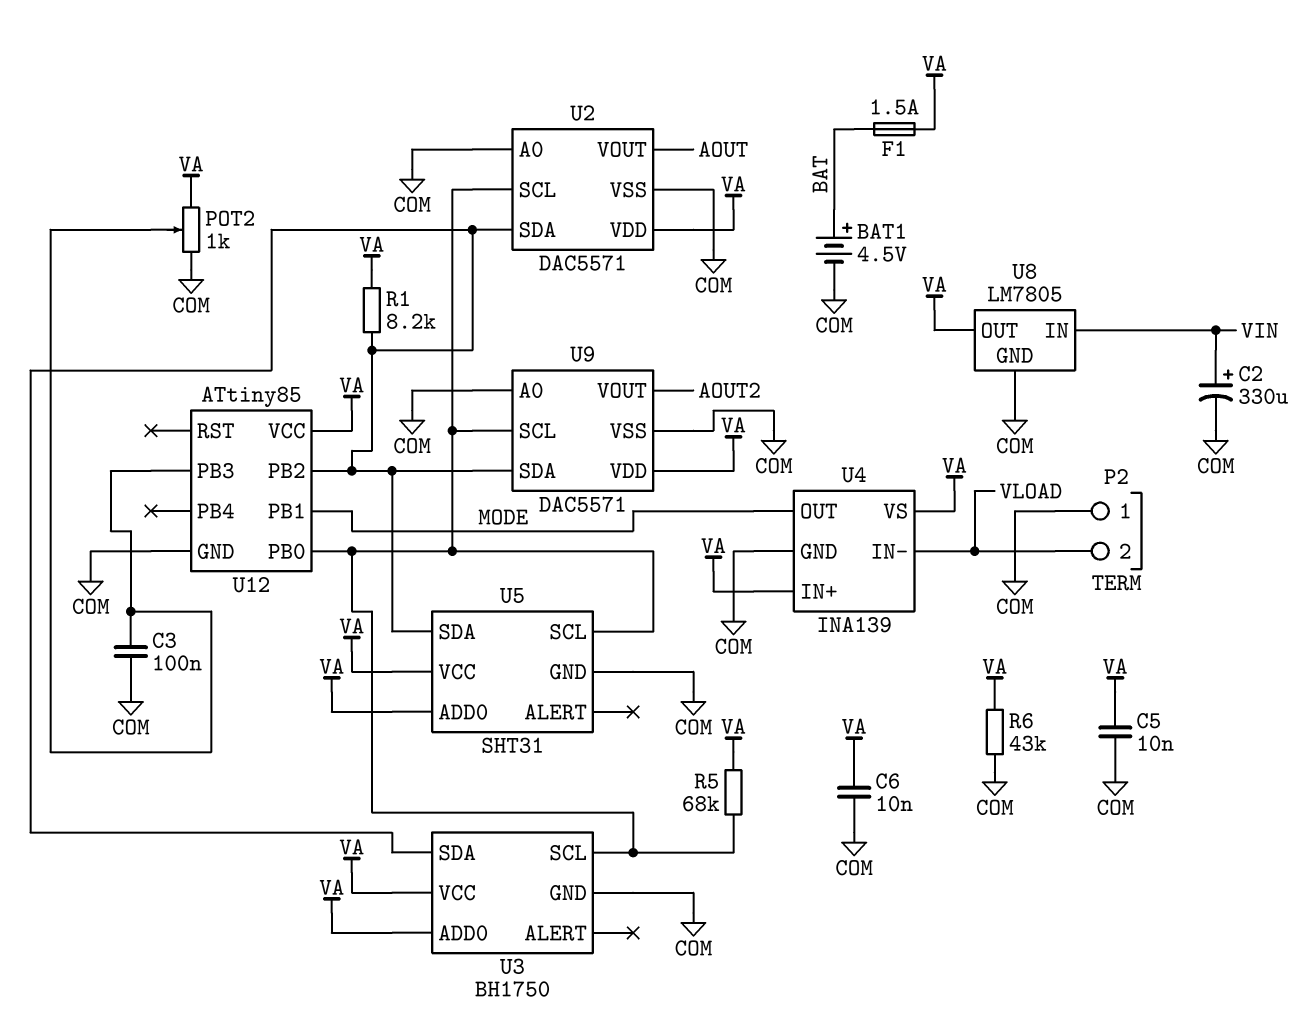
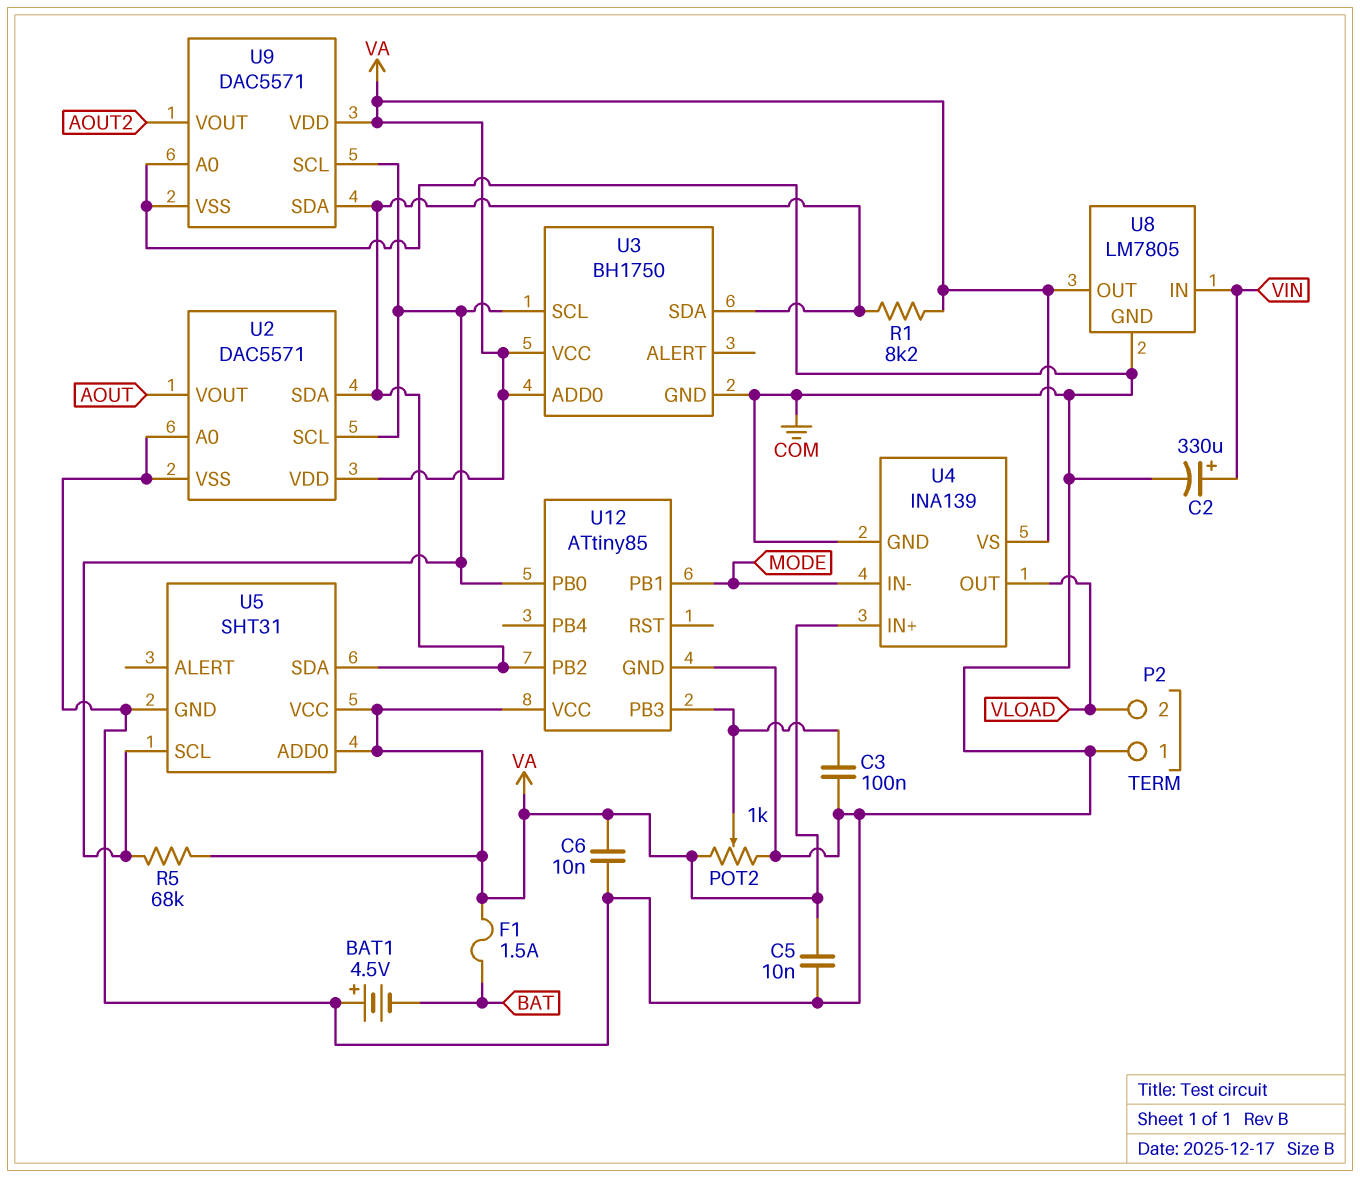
BAT1: 4.5V (plus BAT, minus COM) -> 4.5V (plus COM, minus BAT)
R6: 43k (COM, VA) -> none
U4 pin IN-: VLOAD -> MODE
U4 pin OUT: MODE -> VLOAD

